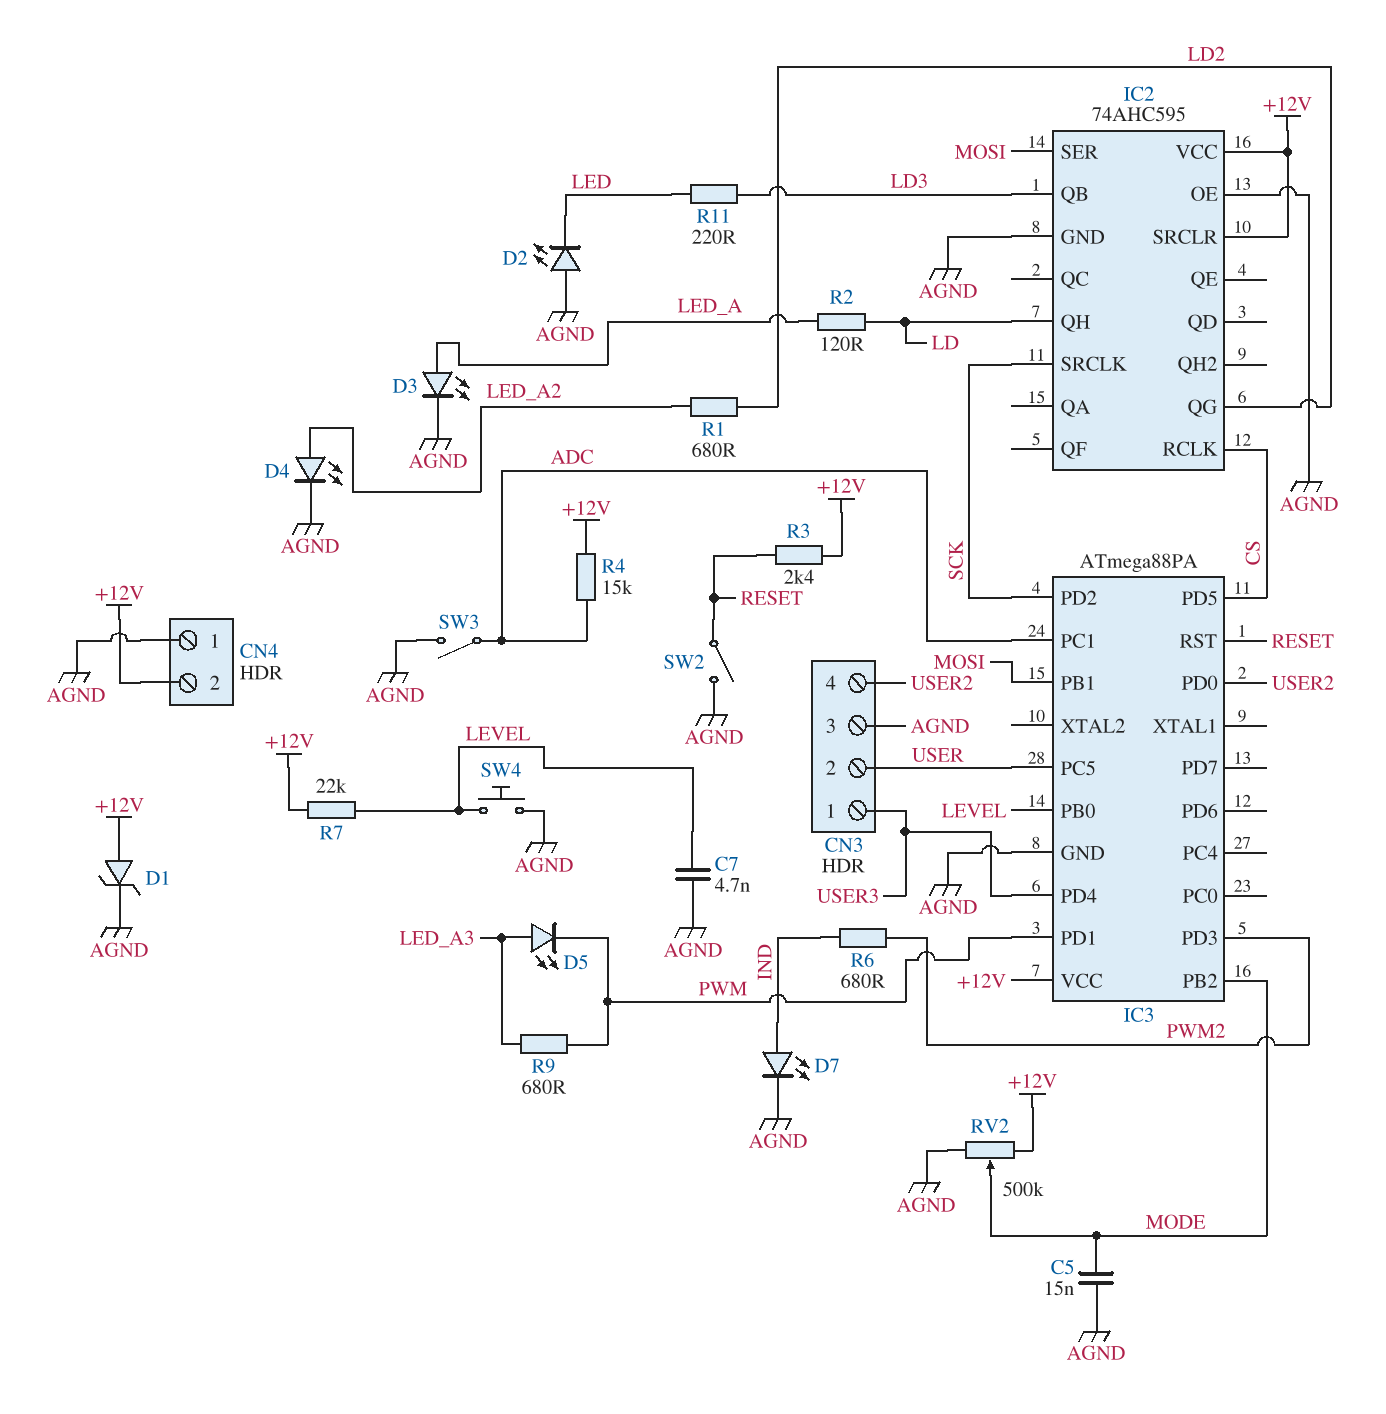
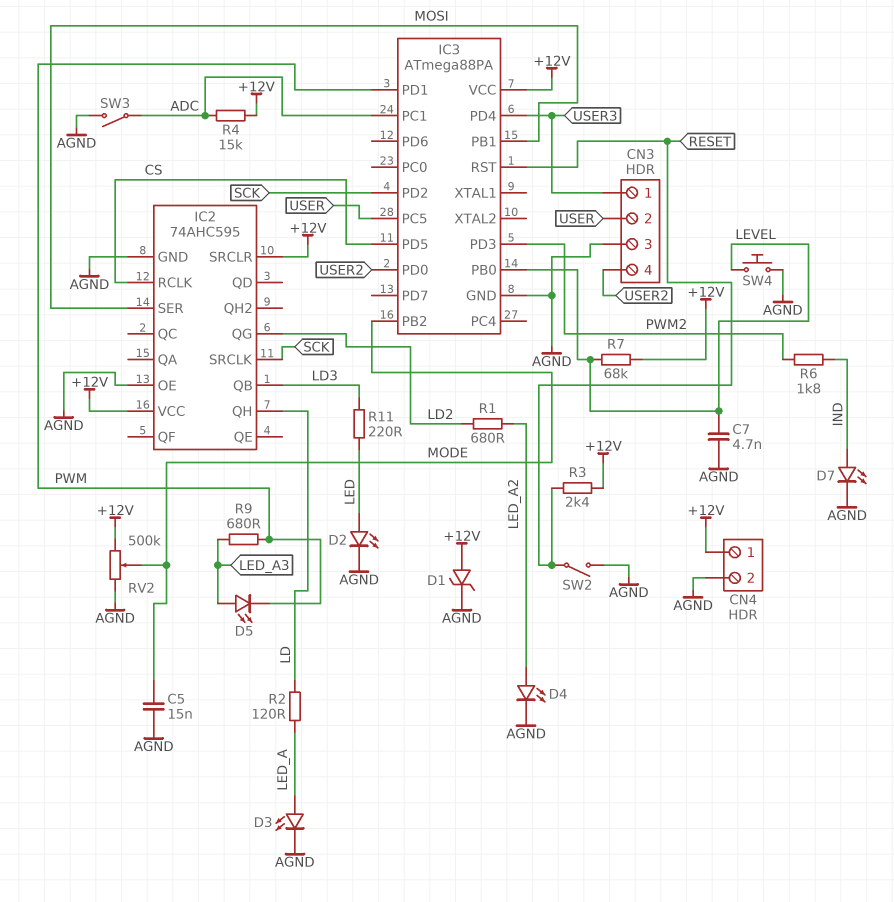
CN4 pin 1: AGND -> +12V
CN4 pin 2: +12V -> AGND
D2: LED (A AGND, K LED) -> LED (A LED, K AGND)
R6: 680 (IND, PWM2) -> 1.8k (IND, PWM2)
R7: 22k (+12V, LEVEL) -> 68k (+12V, LEVEL)

